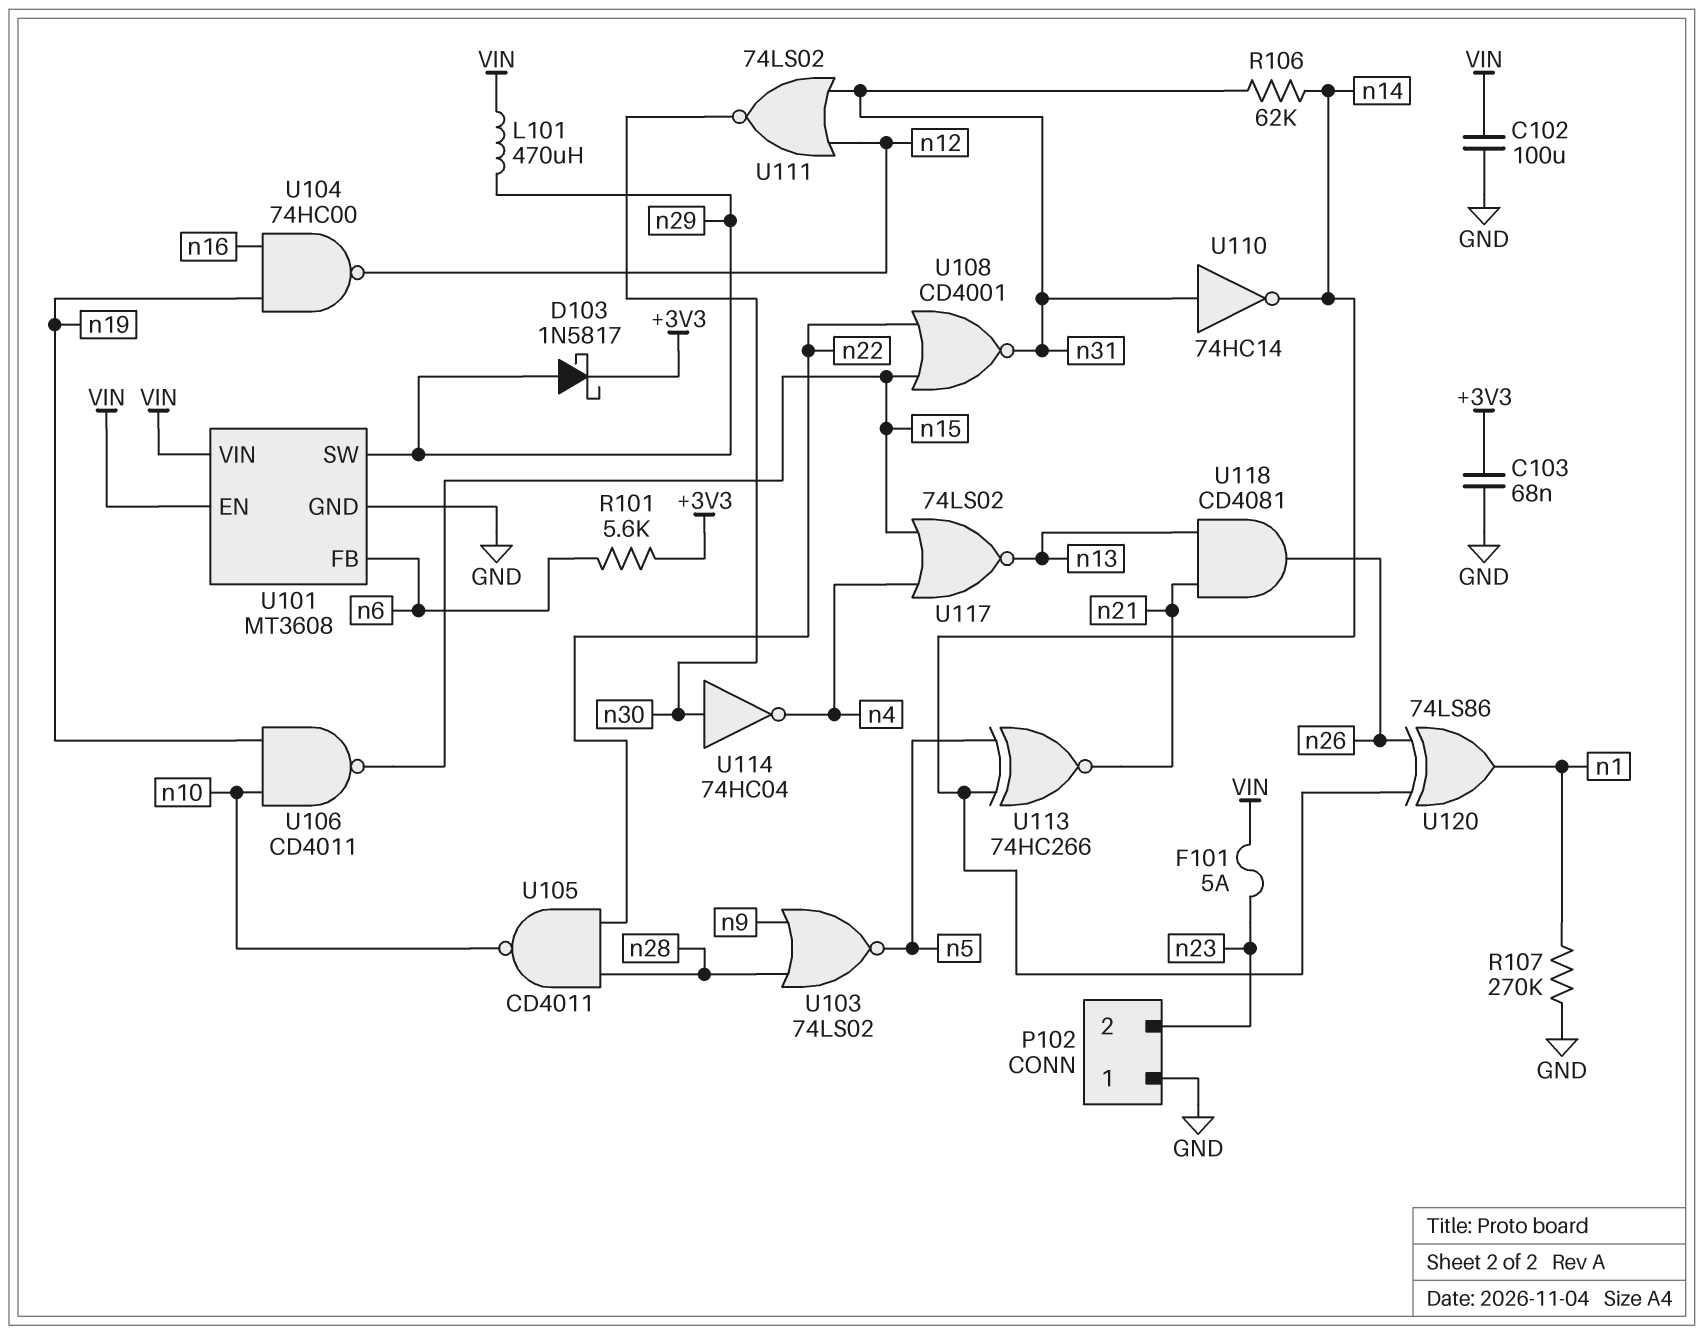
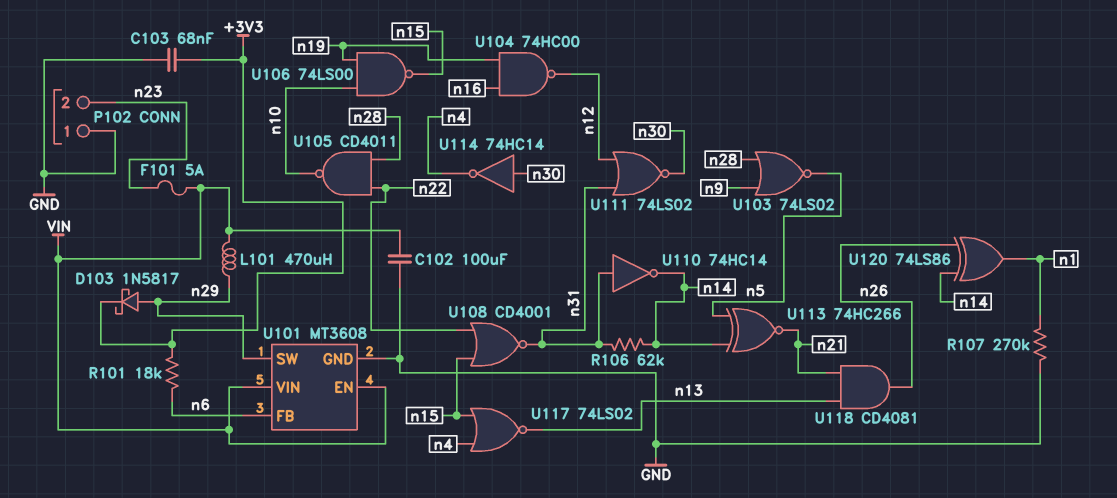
R101: 5.6k (+3V3, n6) -> 18k (+3V3, n6)
U106: NAND CD4011 (in n10, in n19, out n15) -> NAND 74LS00 (in n10, in n19, out n15)
U114: NOT 74HC04 (in n30, out n4) -> NOT 74HC14 (in n30, out n4)

